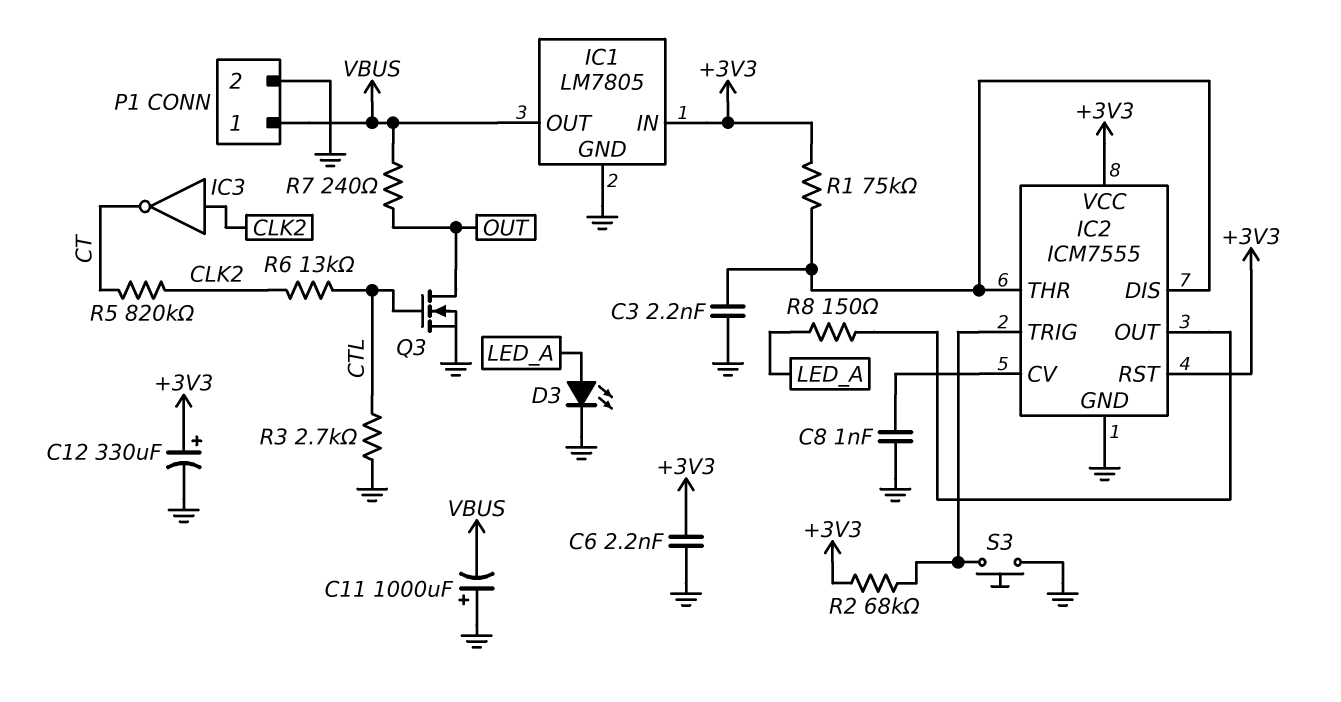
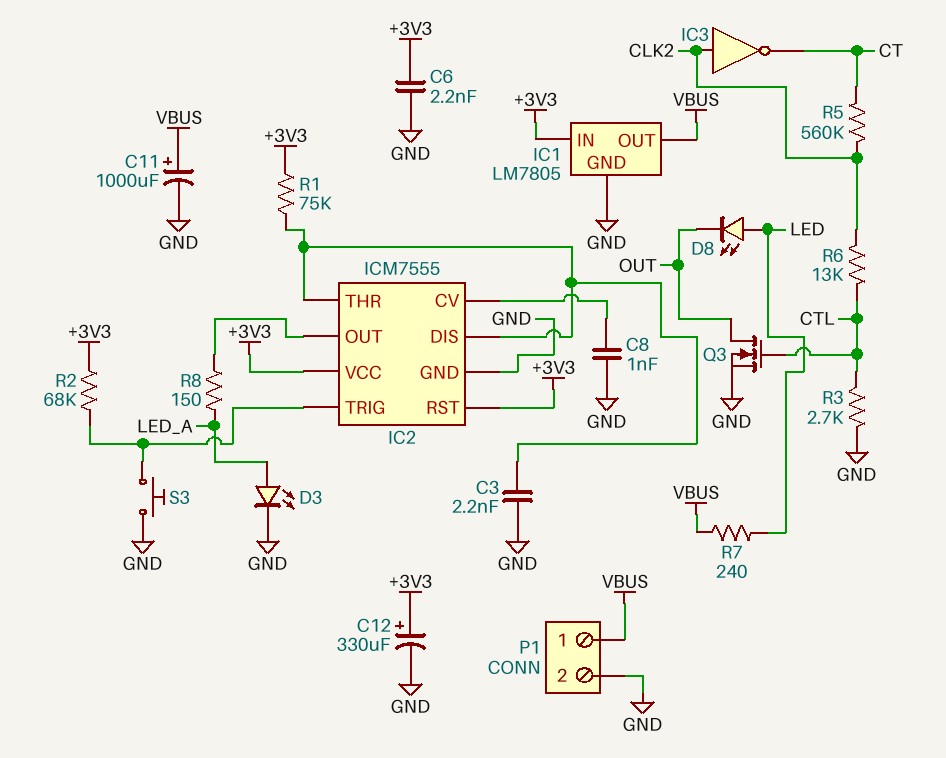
C11: 1000uF (plus GND, minus VBUS) -> 1000uF (plus VBUS, minus GND)
D8: none -> LED (A LED, K OUT)
R5: 820k (CLK2, CT) -> 560k (CLK2, CT)
R7: 240 (OUT, VBUS) -> 240 (LED, VBUS)

